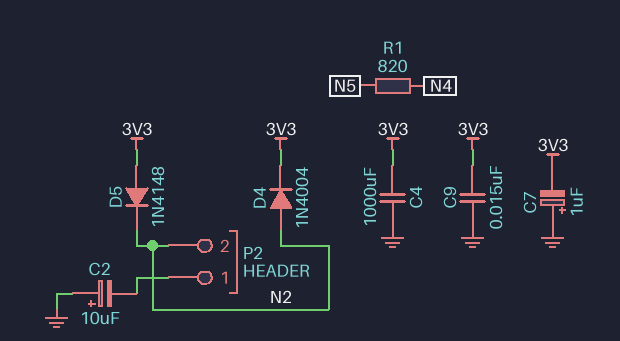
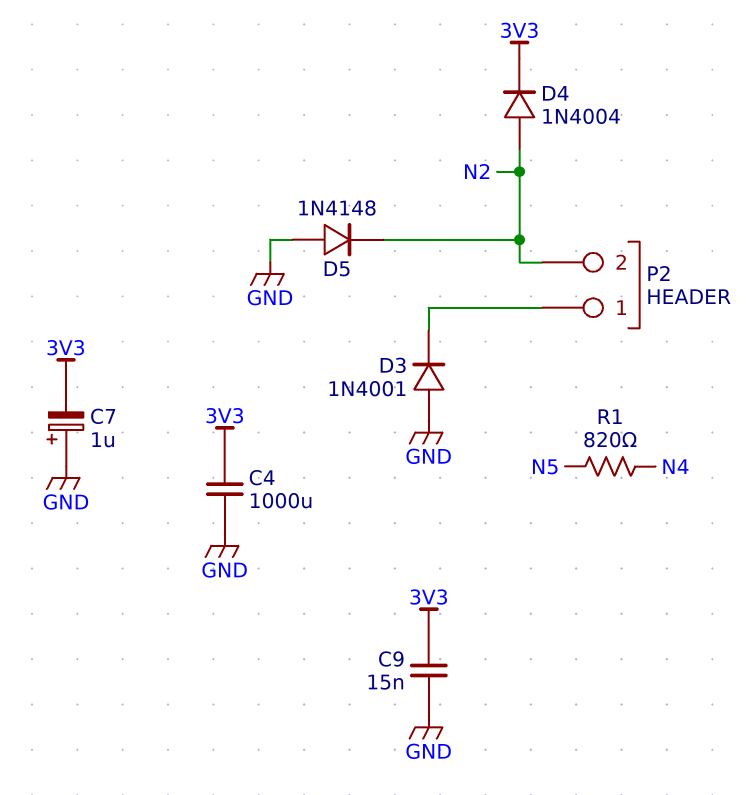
C2: 10uF (plus GND, minus P2/1) -> none
D3: none -> diode 1N4001 (A GND, K P2/1)
D5: diode 1N4148 (A 3V3, K N2) -> diode 1N4148 (A GND, K N2)

